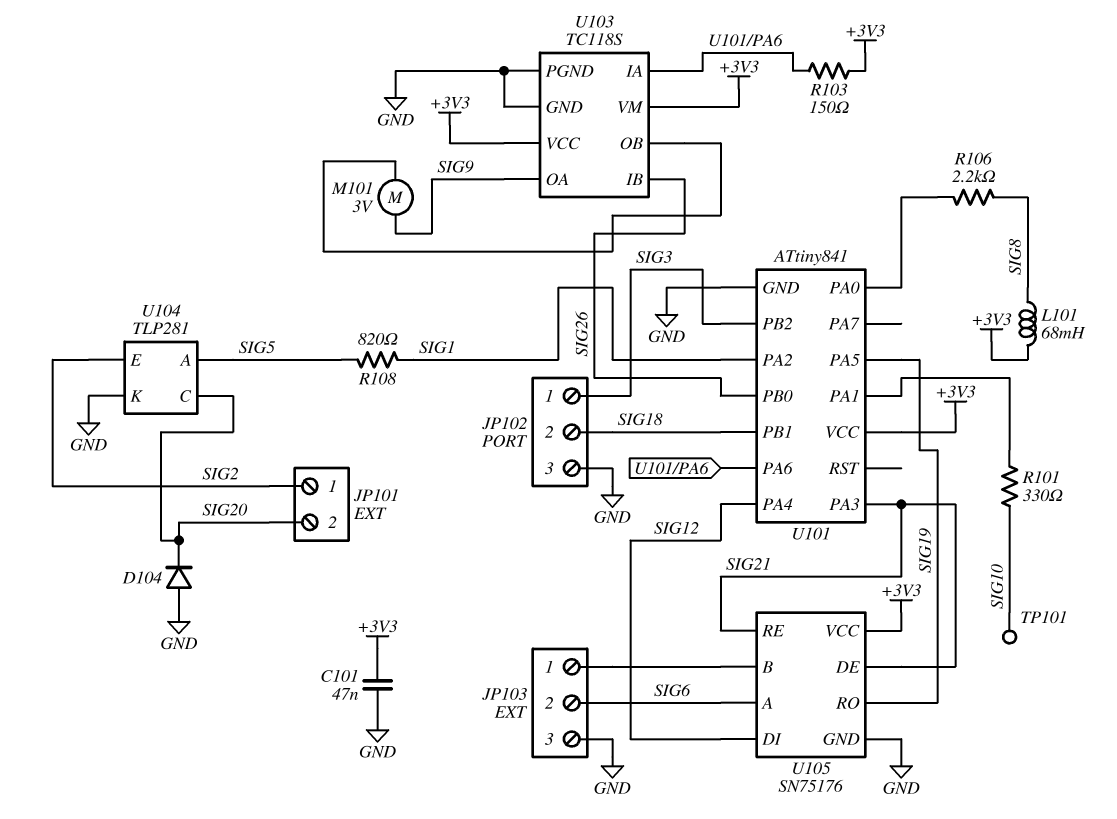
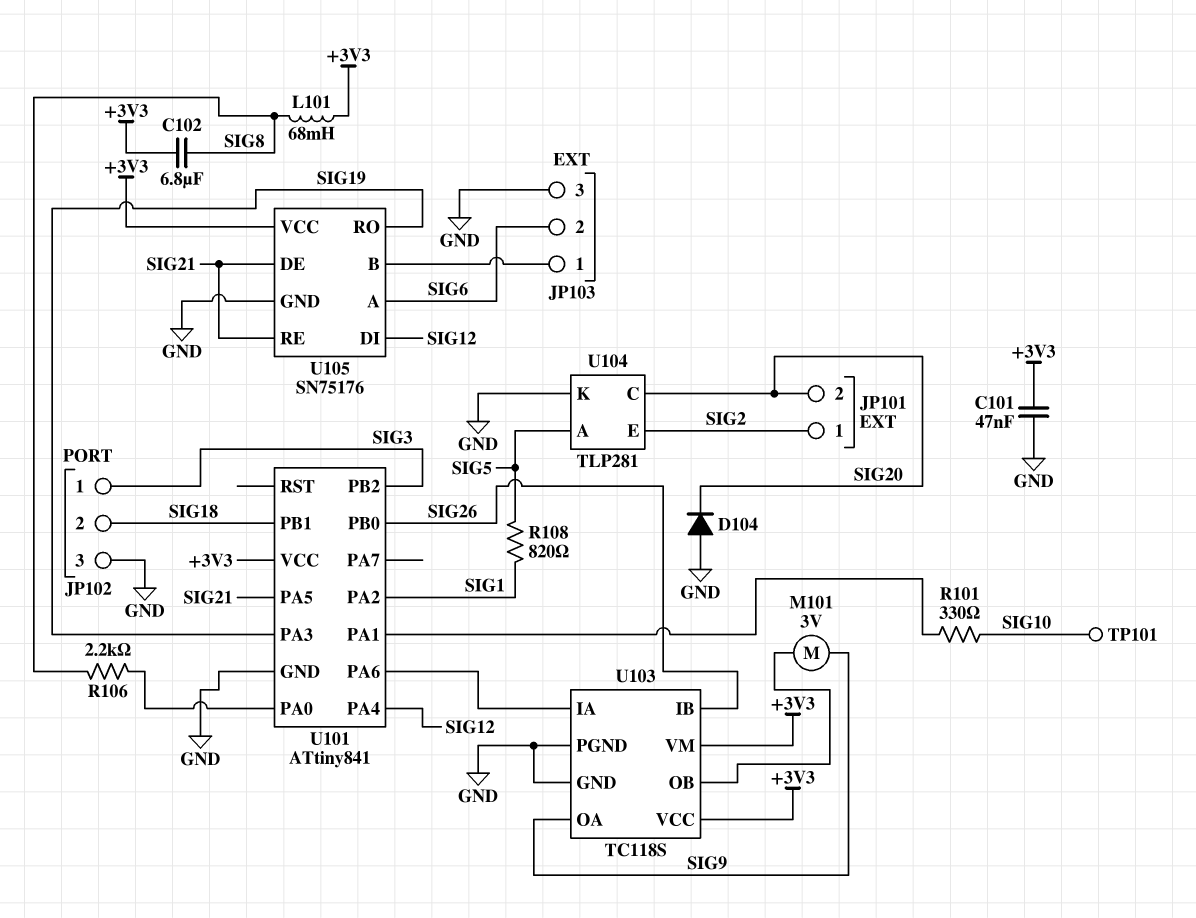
C102: none -> 6.8uF (+3V3, SIG8)
R103: 150 (+3V3, U101/PA6) -> none
U101 pin PA3: SIG21 -> SIG19
U101 pin PA5: SIG19 -> SIG21

